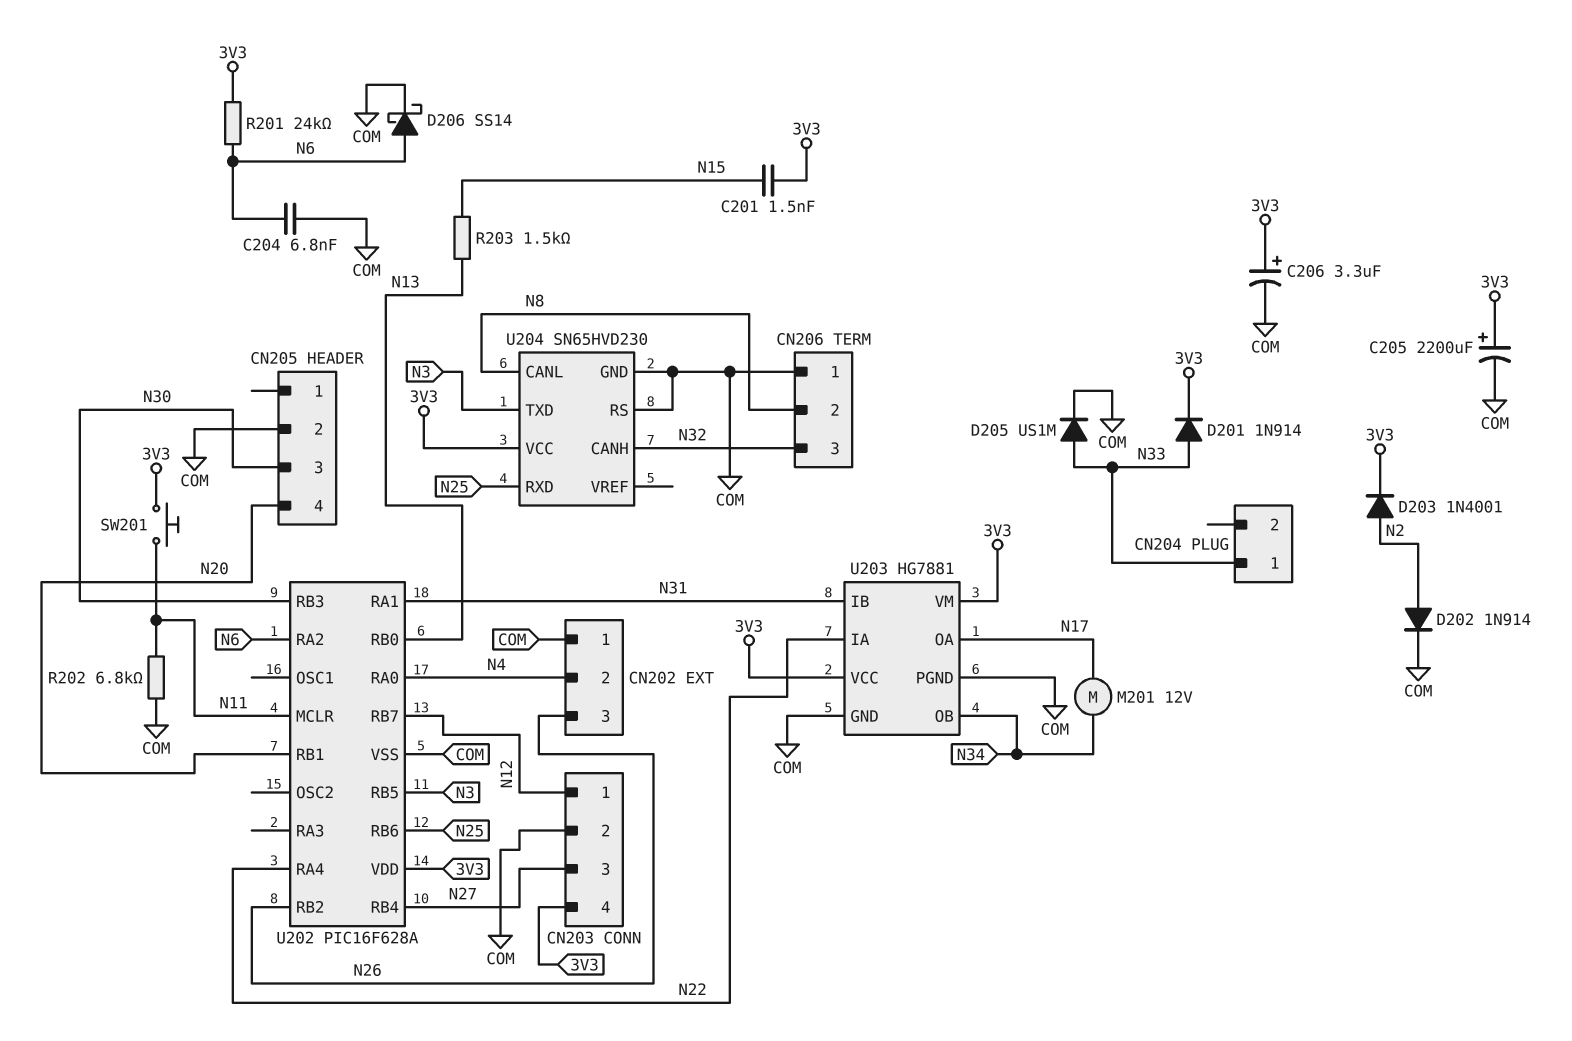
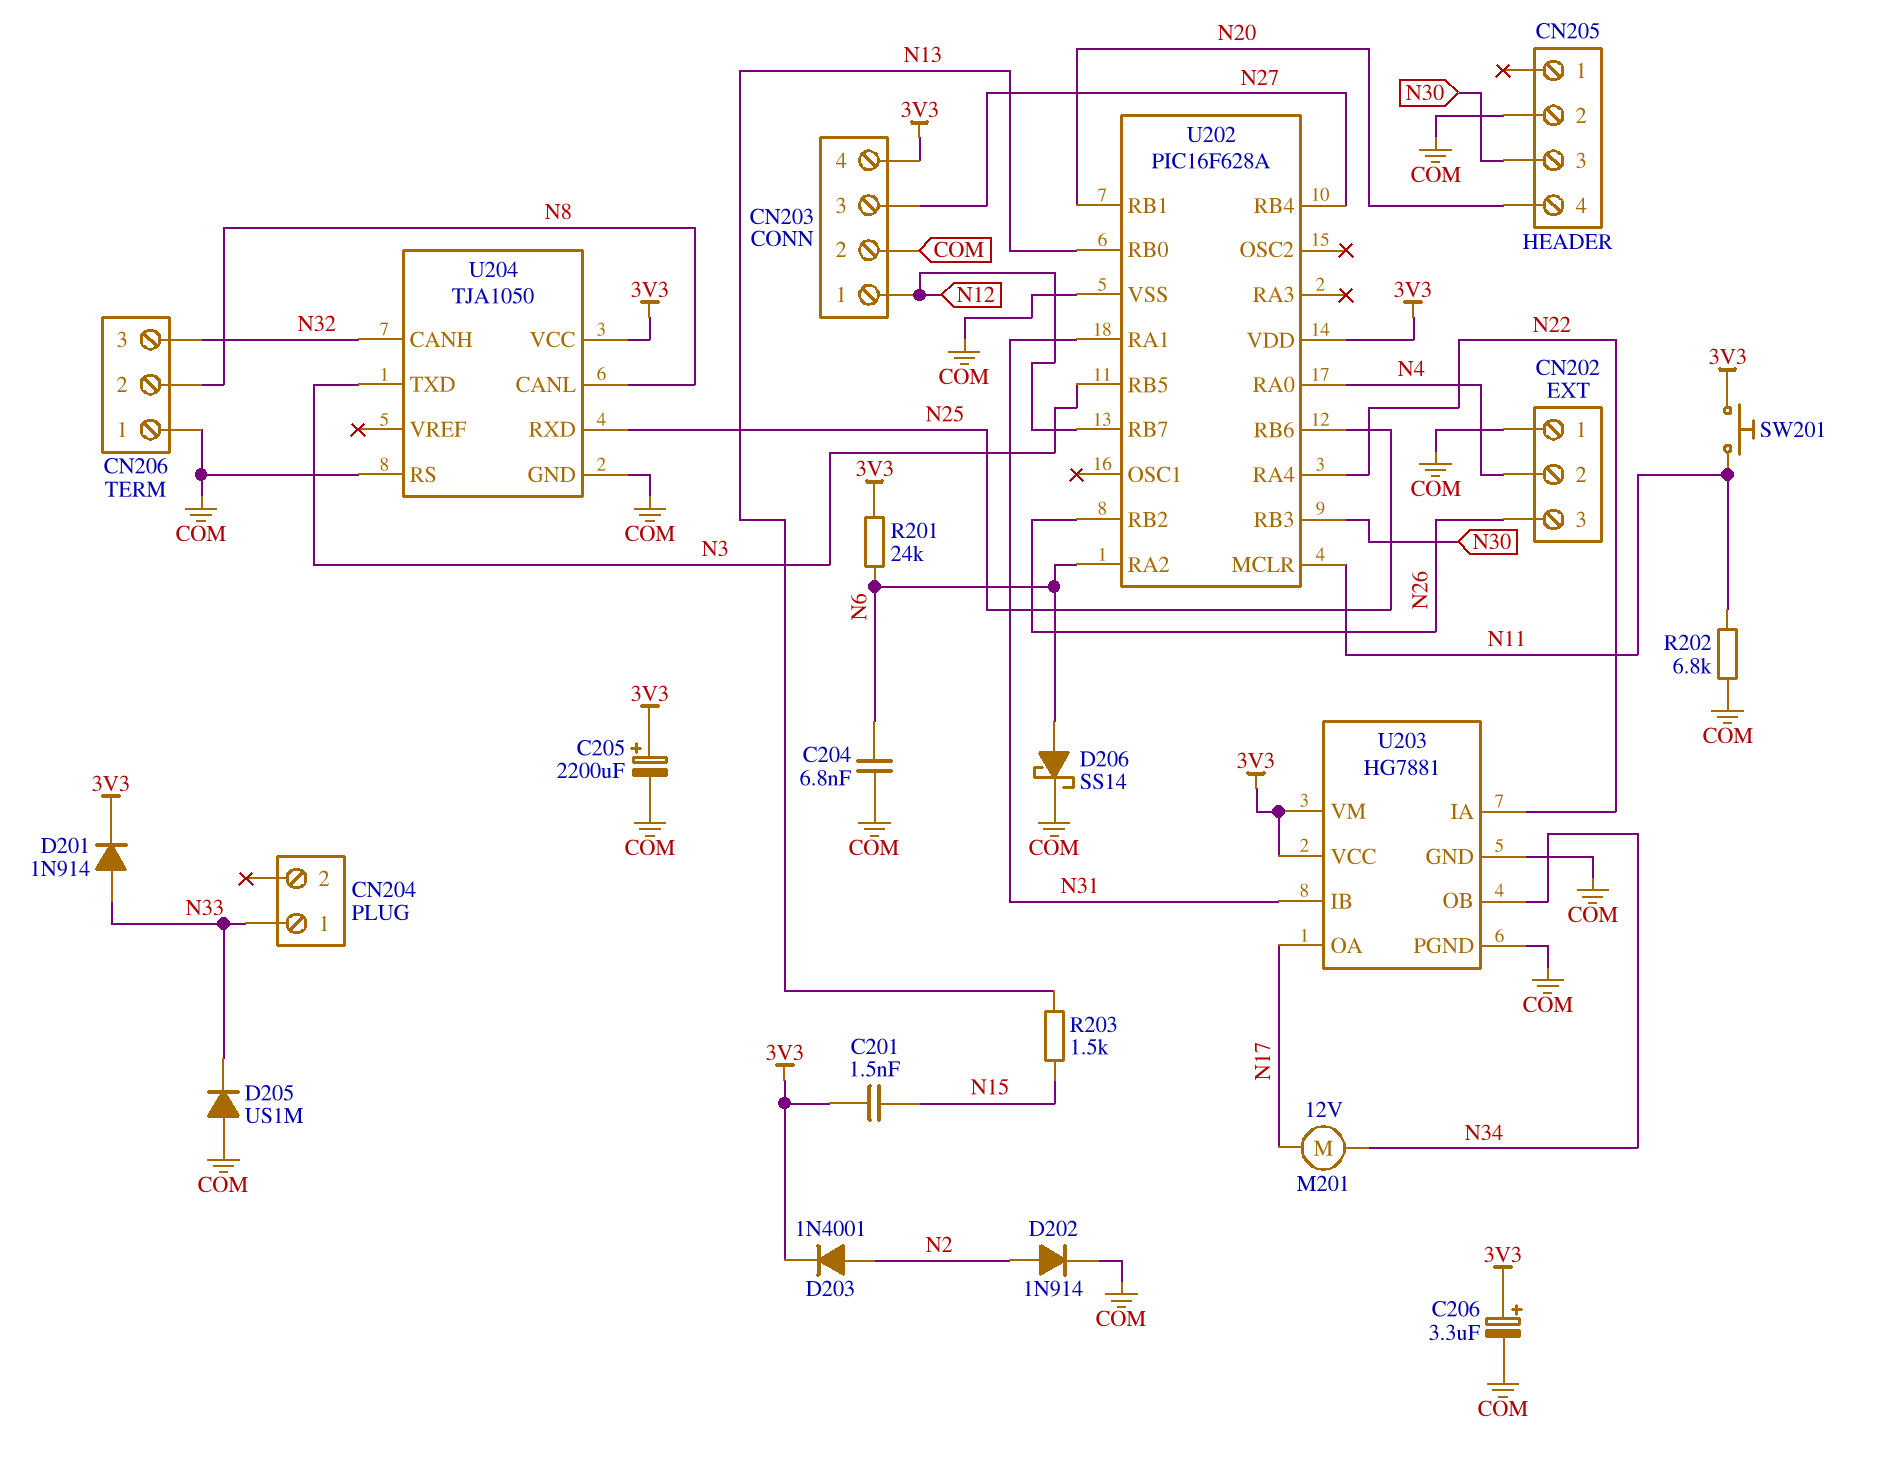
D205: diode US1M (A N33, K COM) -> diode US1M (A COM, K N33)
U204: SN65HVD230 -> TJA1050

